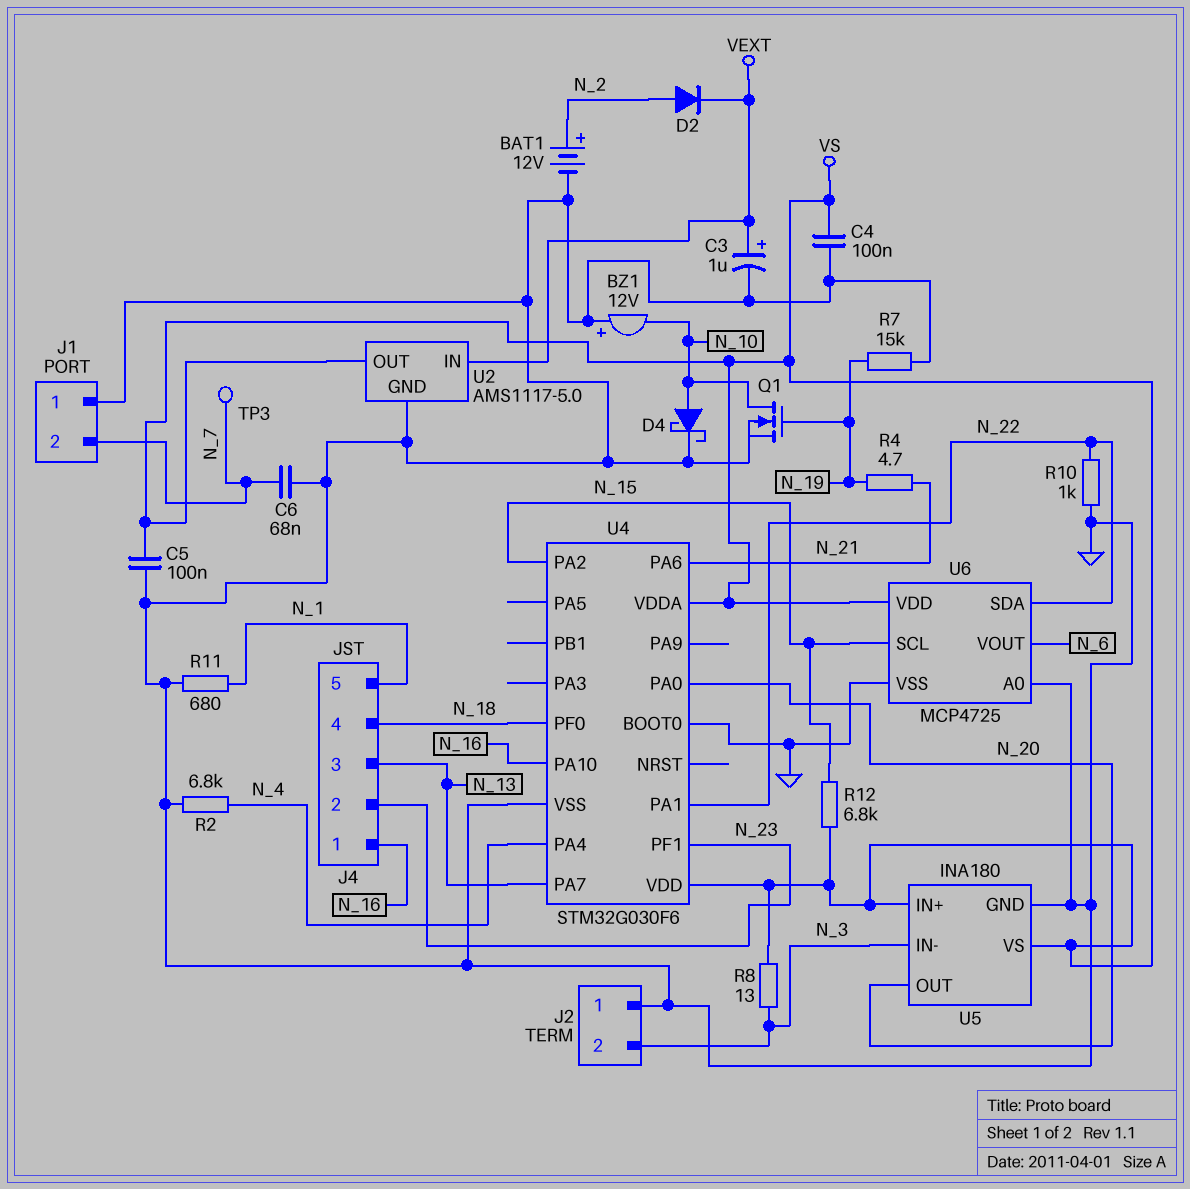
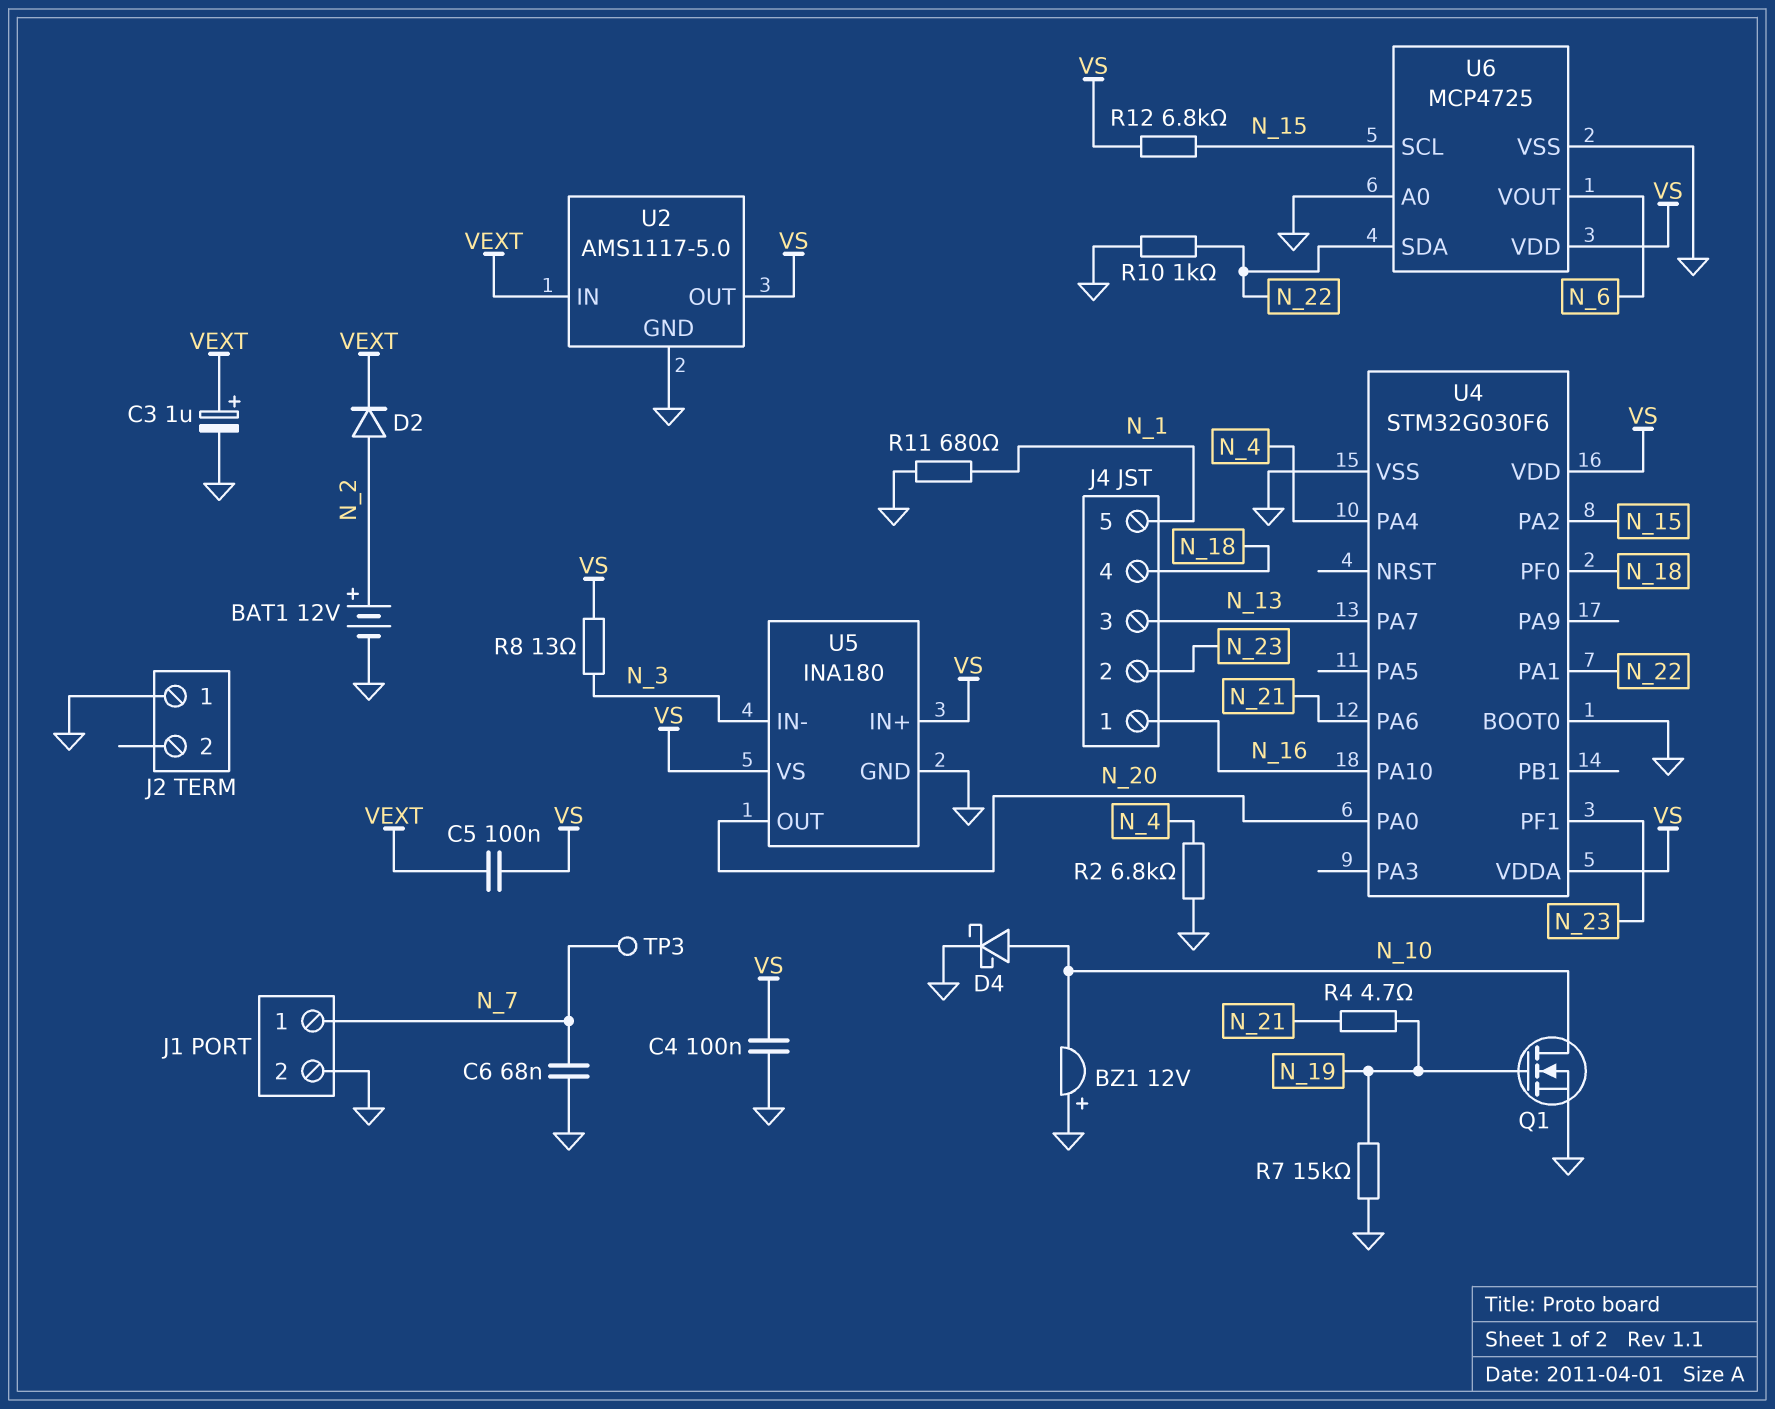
C5: 100nF (GND, VS) -> 100nF (VEXT, VS)
J1 pin 1: GND -> N_7
J1 pin 2: N_7 -> GND
J2 pin 2: N_3 -> none

